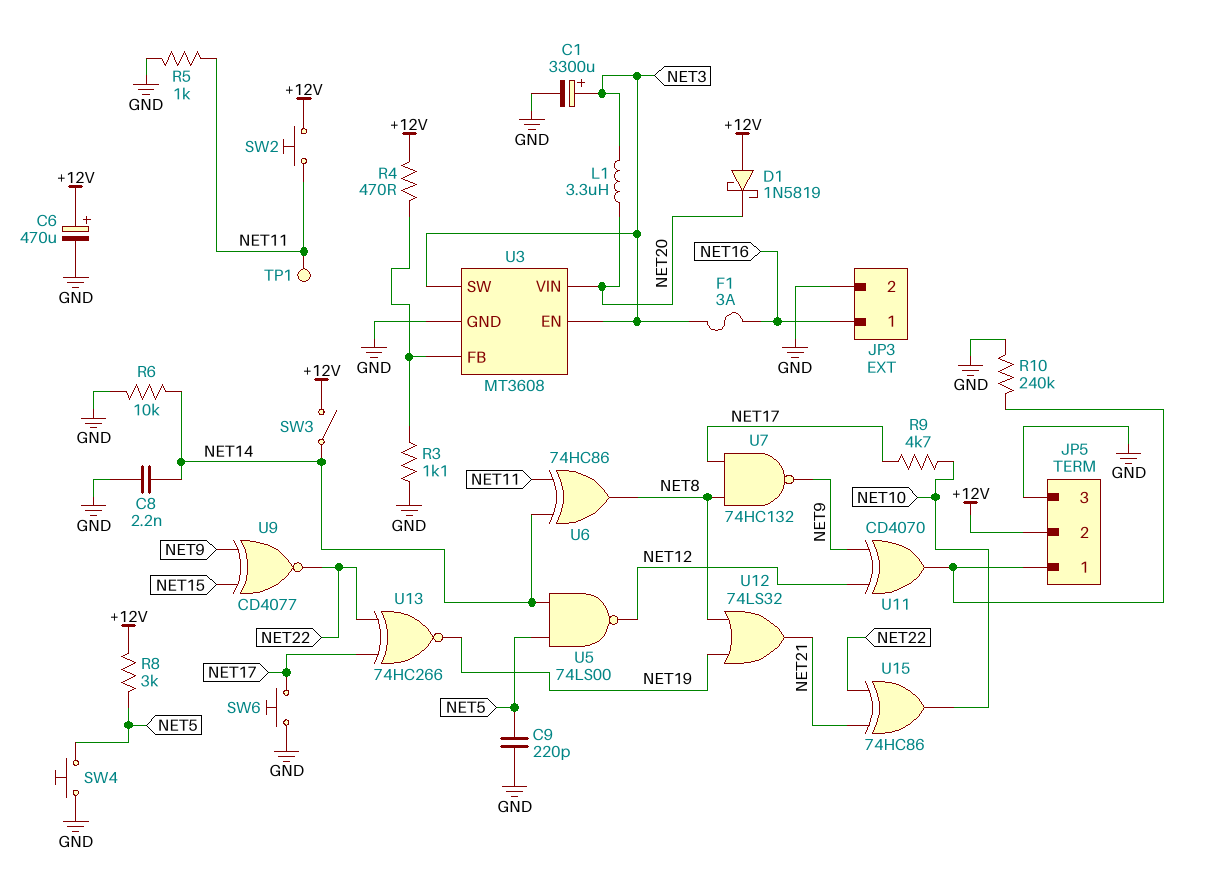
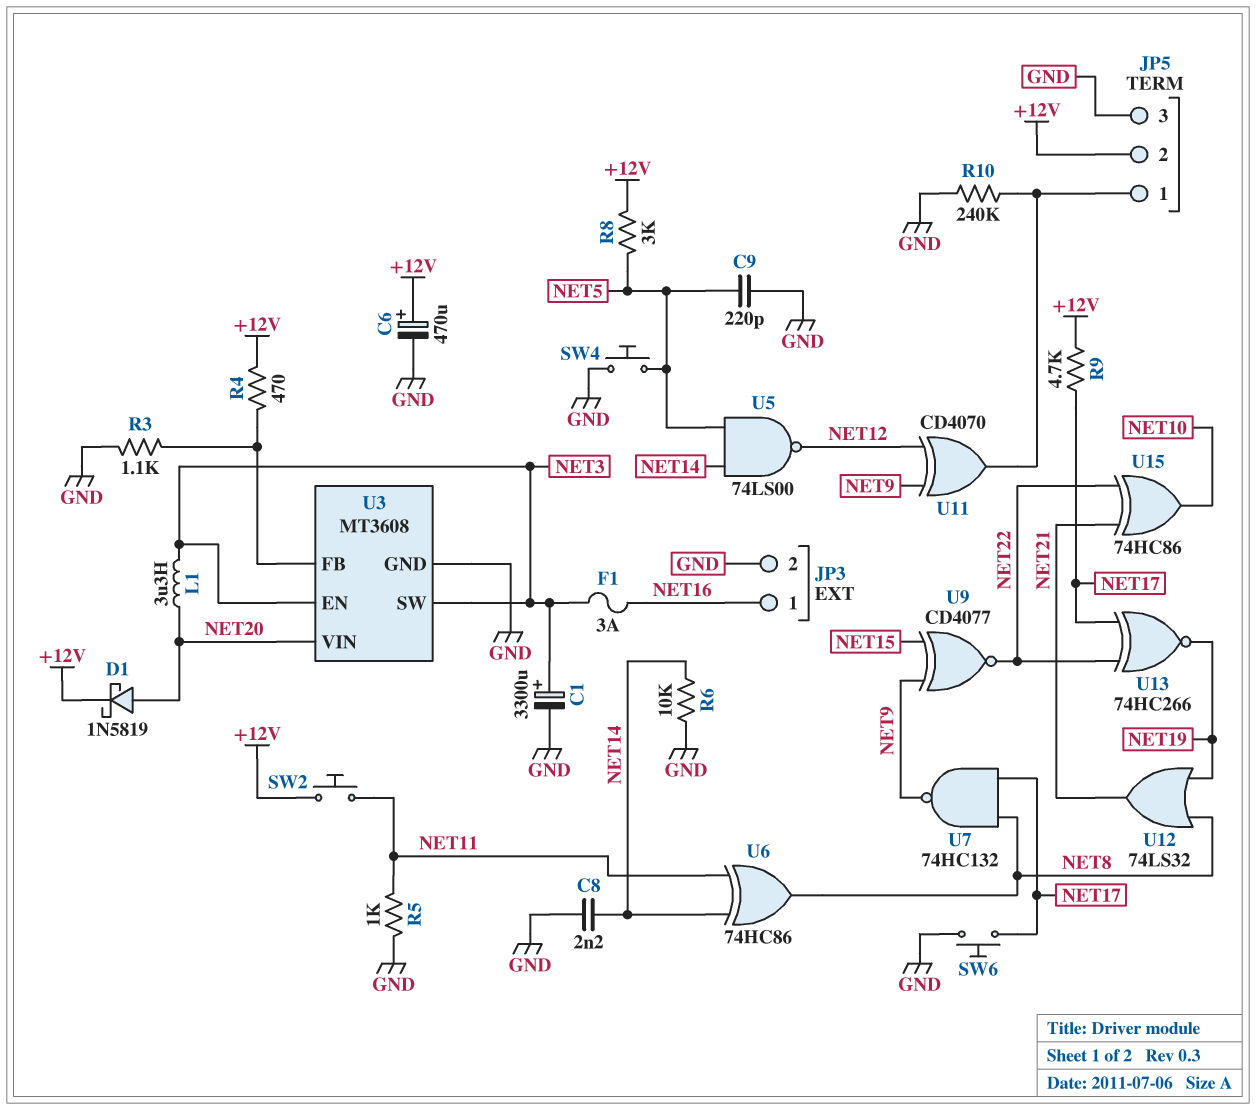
D1: schottky 1N5819 (A +12V, K NET20) -> schottky 1N5819 (A NET20, K +12V)
R9: 4.7k (NET10, NET17) -> 4.7k (+12V, NET17)
SW3: switch (+12V, NET14) -> none
TP1: test point (NET11) -> none

